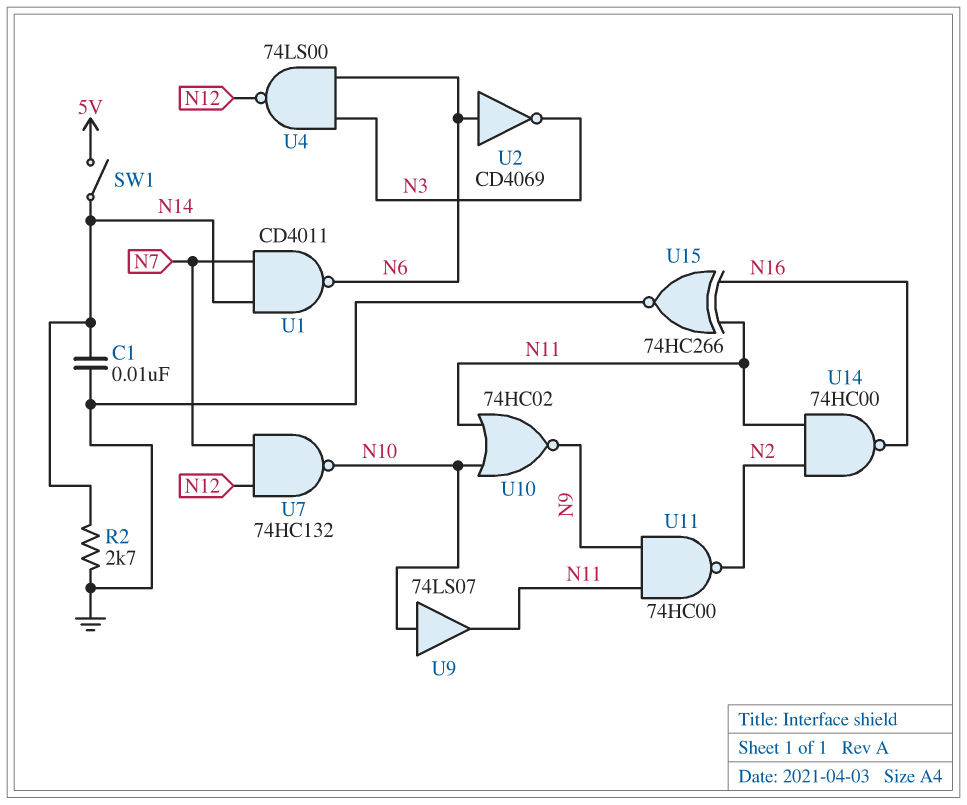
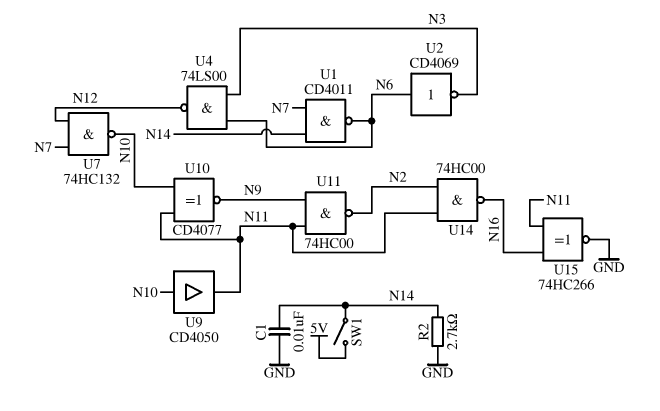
U9: buffer 74LS07 (in N10, out N11) -> buffer CD4050 (in N10, out N11)
U10: NOR 74HC02 (in N10, in N11, out N9) -> XNOR CD4077 (in N10, in N11, out N9)

